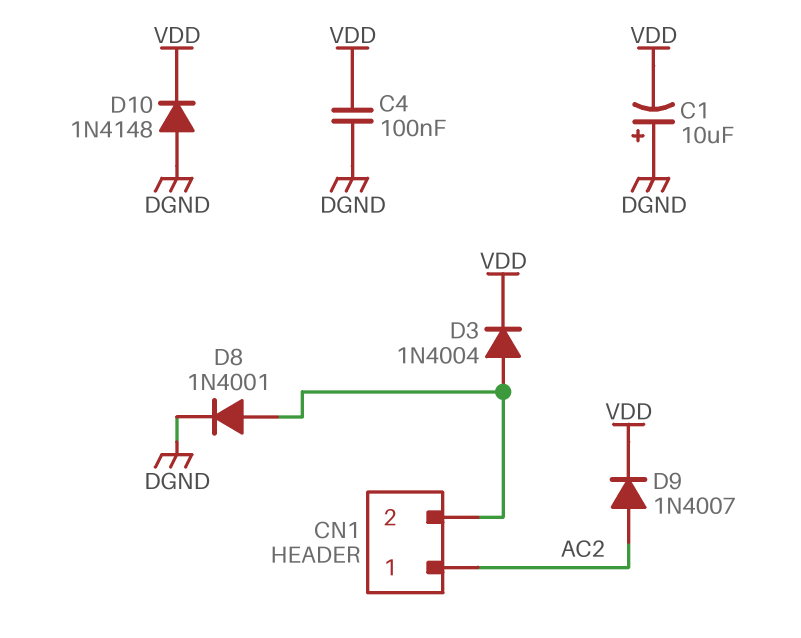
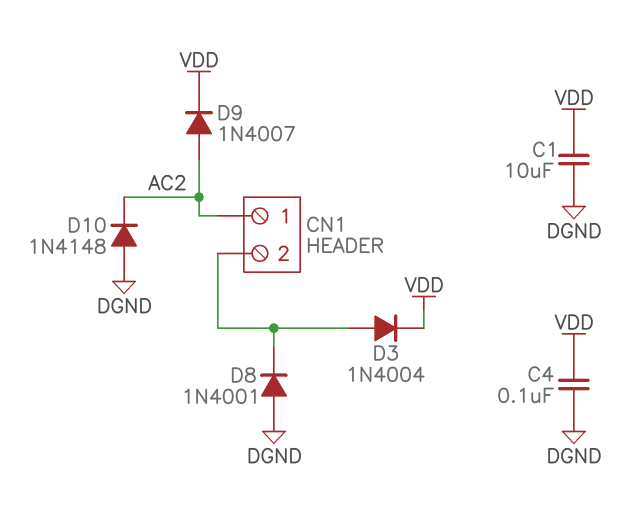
C1: 10uF (plus DGND, minus VDD) -> 10uF (DGND, VDD)
D8: diode 1N4001 (A CN1/2, K DGND) -> diode 1N4001 (A DGND, K CN1/2)
D10: diode 1N4148 (A DGND, K VDD) -> diode 1N4148 (A DGND, K AC2)

